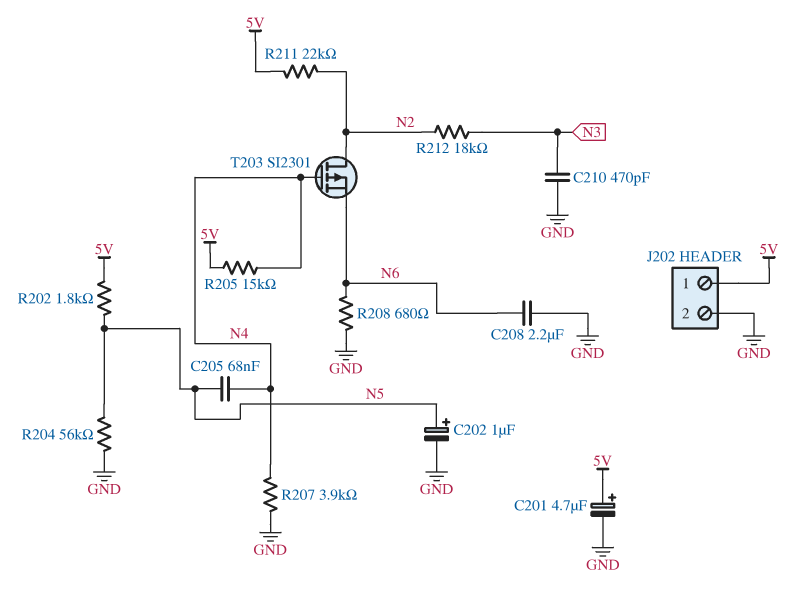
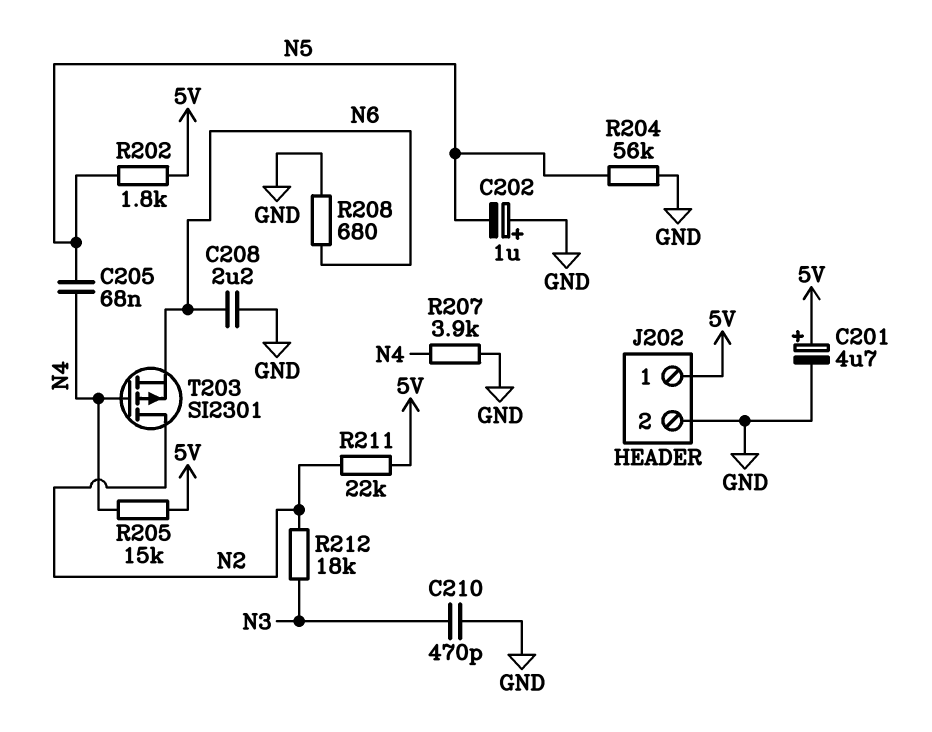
C202: 1uF (plus N5, minus GND) -> 1uF (plus GND, minus N5)

